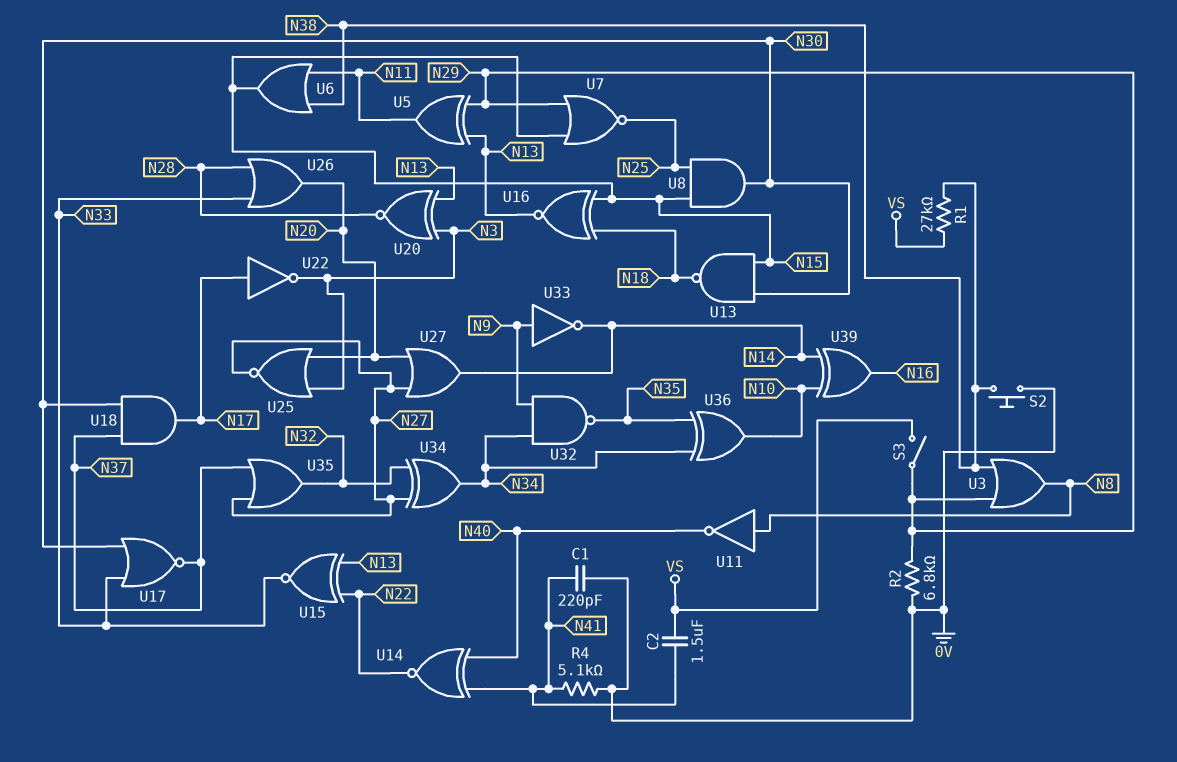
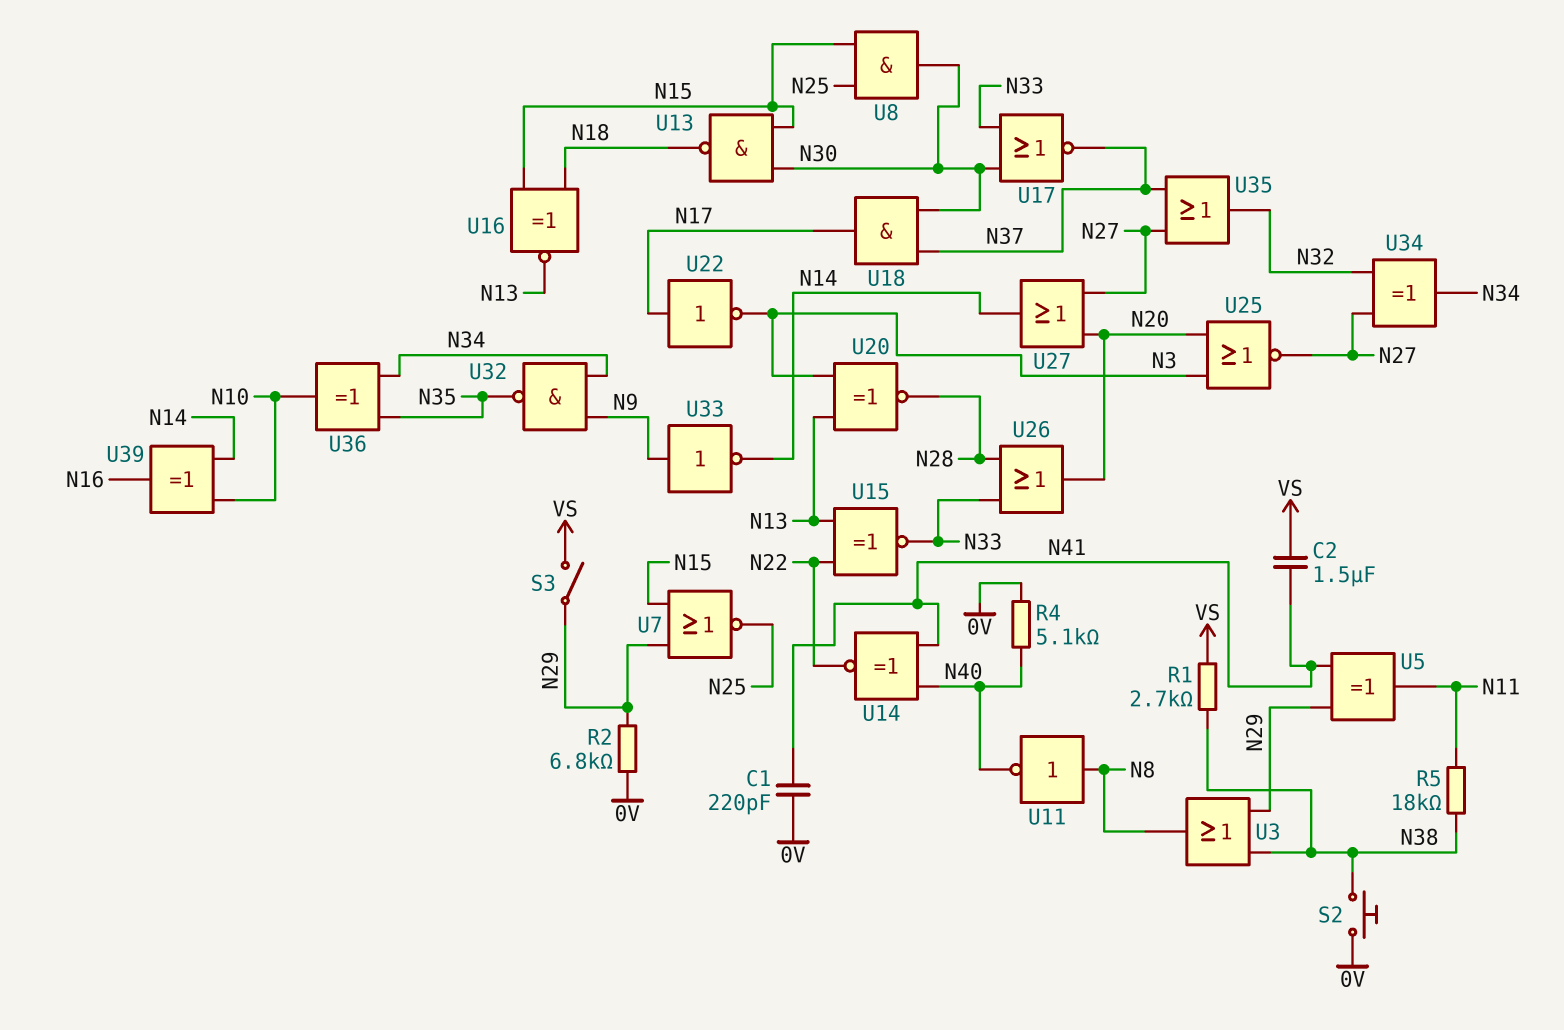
R1: 27k (N38, VS) -> 2.7k (N38, VS)
R4: 5.1k (0V, N41) -> 5.1k (0V, N40)
R5: none -> 18k (N11, N38)
U5: XOR (in N13, in N29, out N11) -> XOR (in N29, in N41, out N11)
U6: OR (in N11, in N38, out N15) -> none

